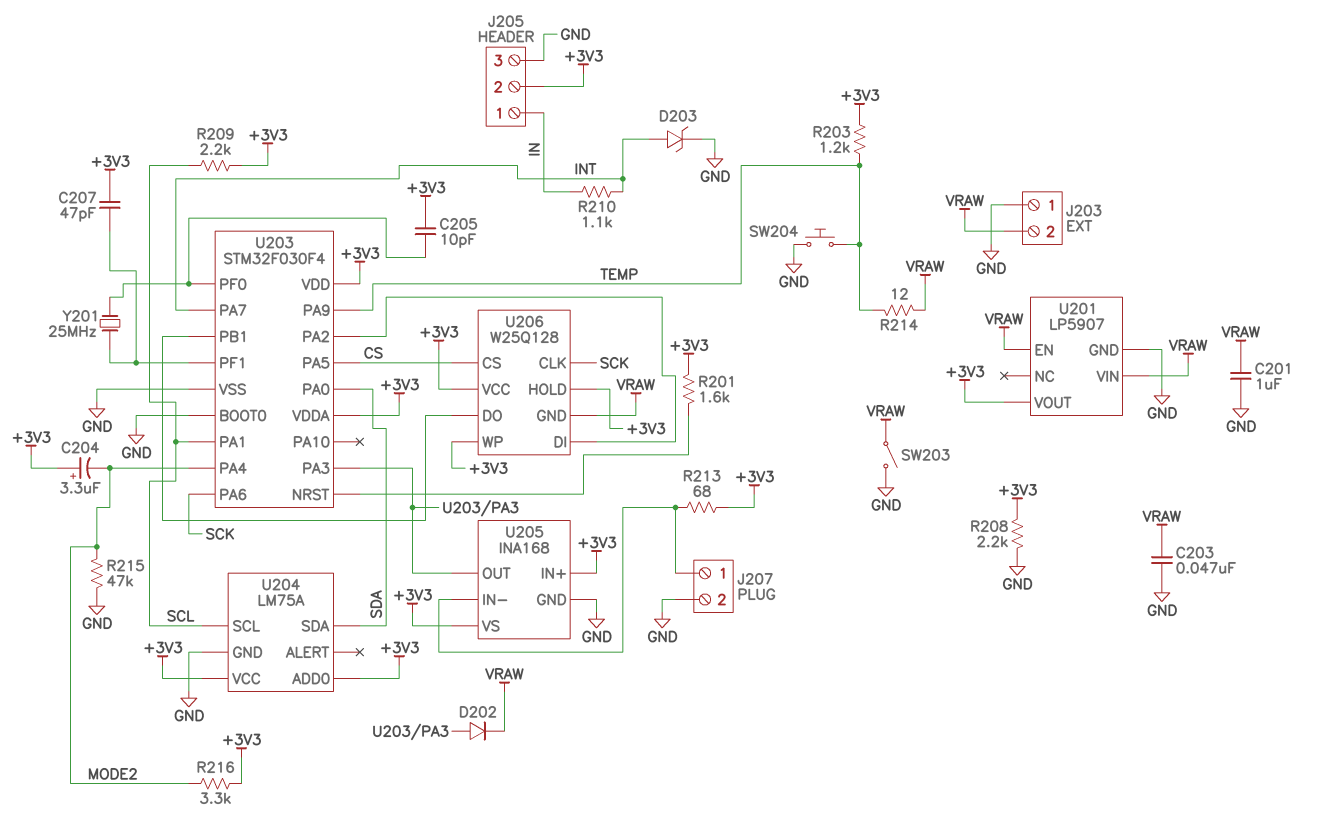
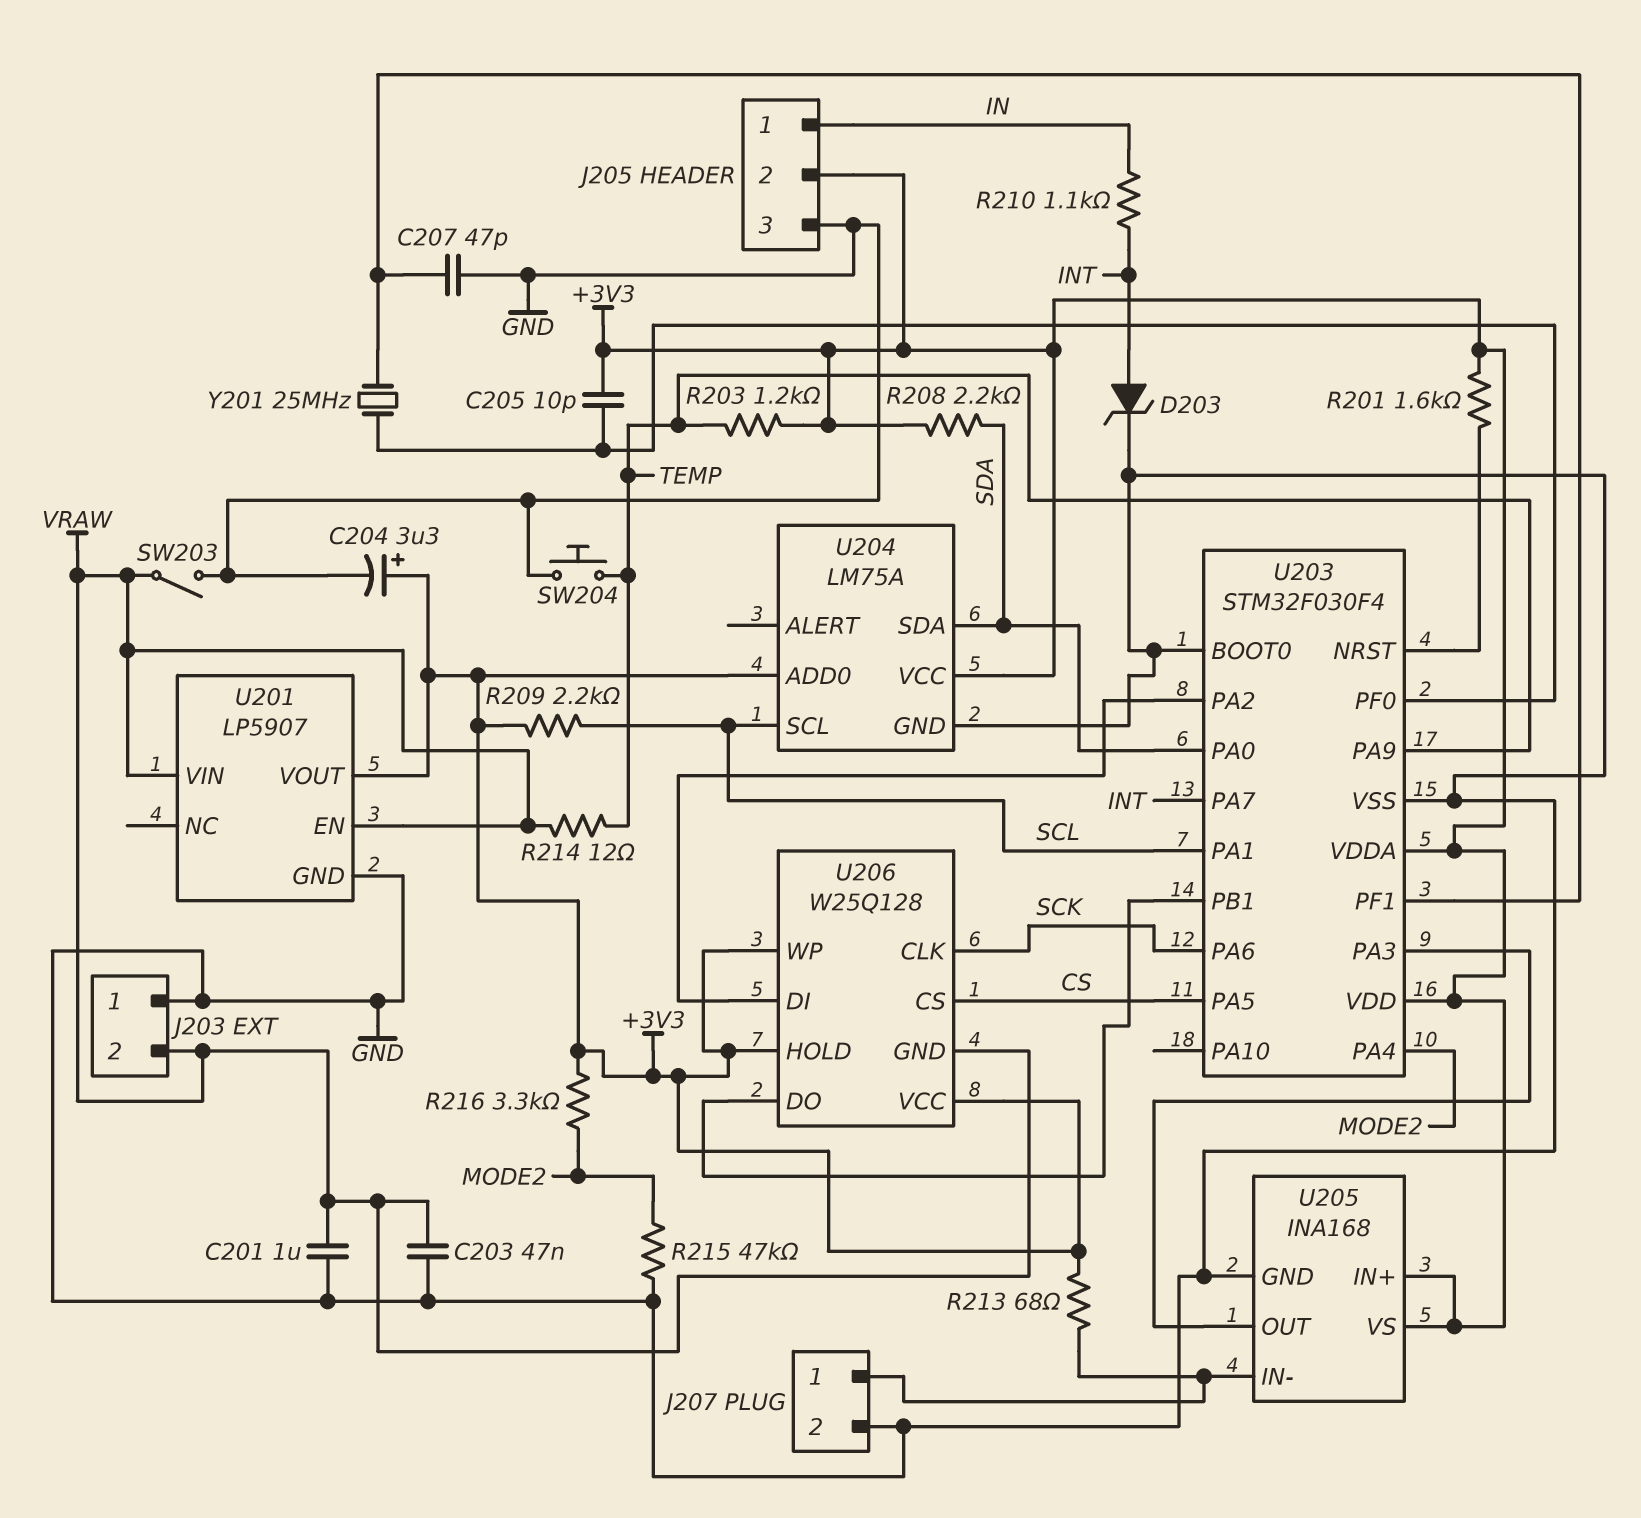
C204: 3.3uF (plus +3V3, minus MODE2) -> 3.3uF (plus +3V3, minus GND)
C207: 47pF (+3V3, U203/PF1) -> 47pF (GND, U203/PF1)
D202: diode (A U203/PA3, K VRAW) -> none
R208: 2.2k (+3V3, GND) -> 2.2k (+3V3, SDA)

